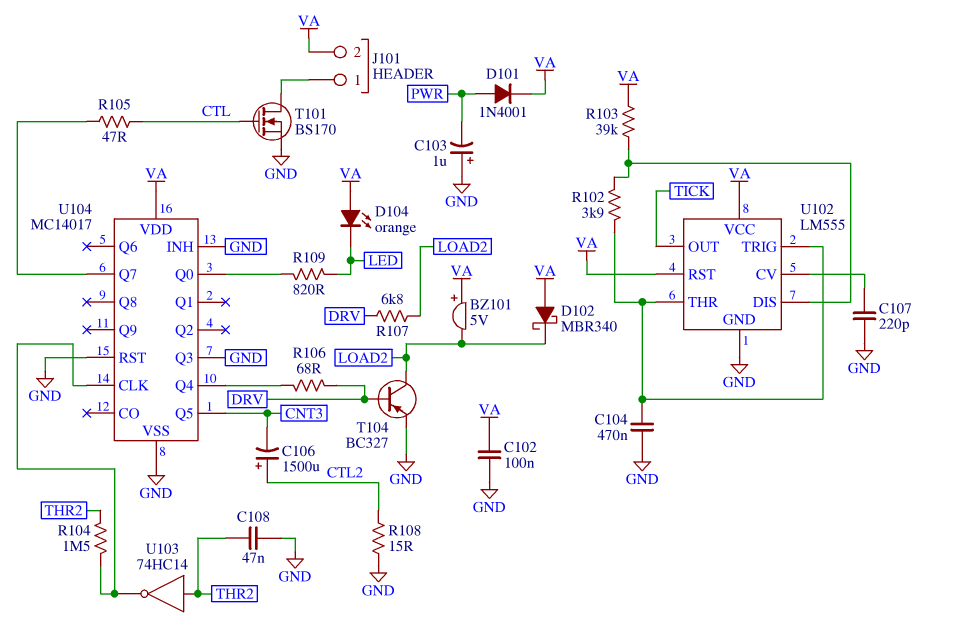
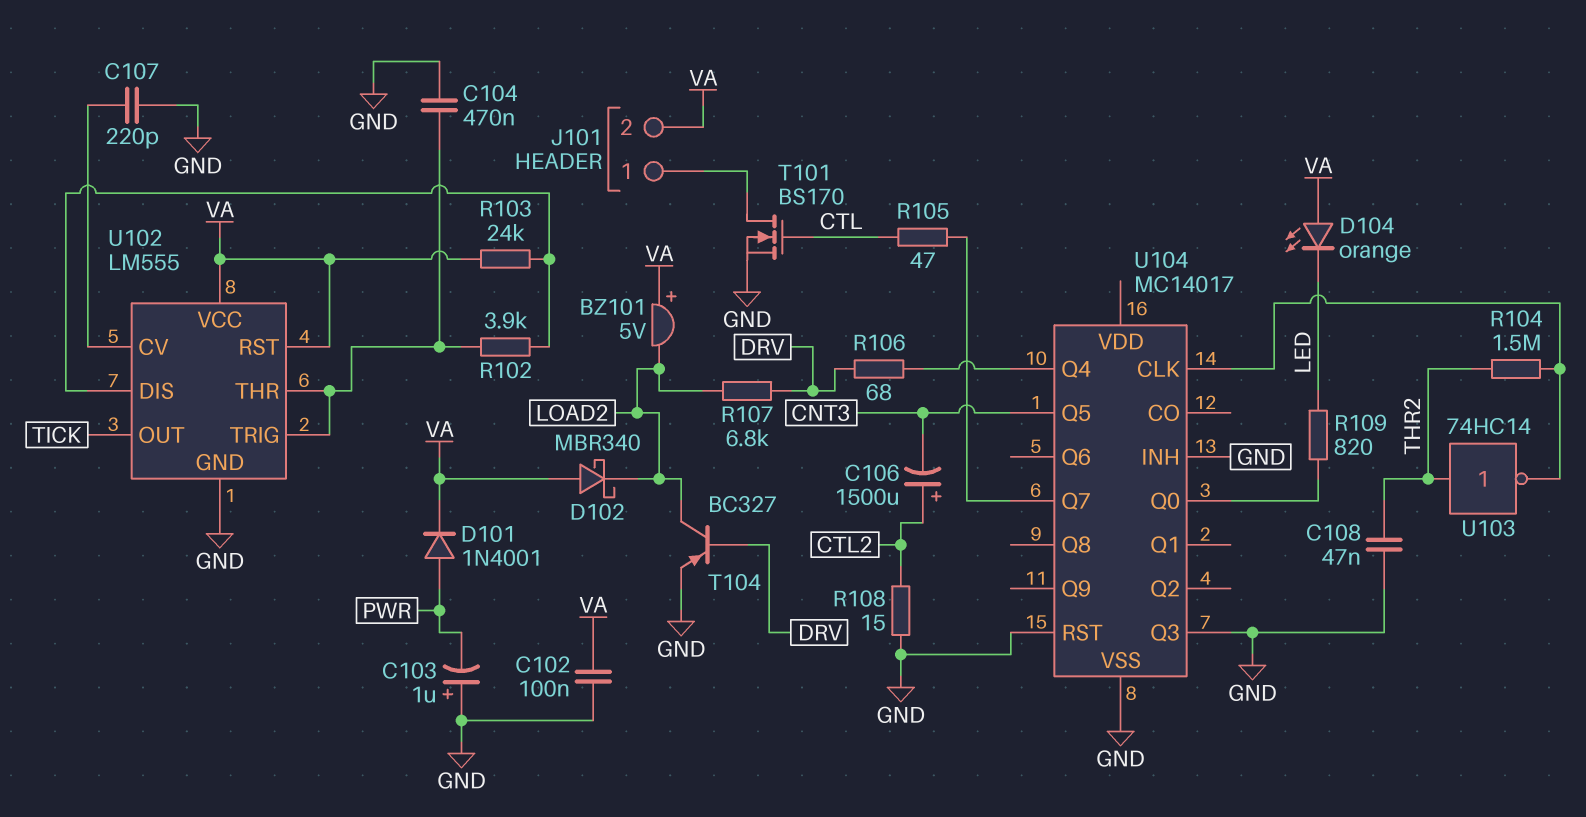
R103: 39k (U102/DIS, VA) -> 24k (U102/DIS, VA)
U104 pin VDD: VA -> none

